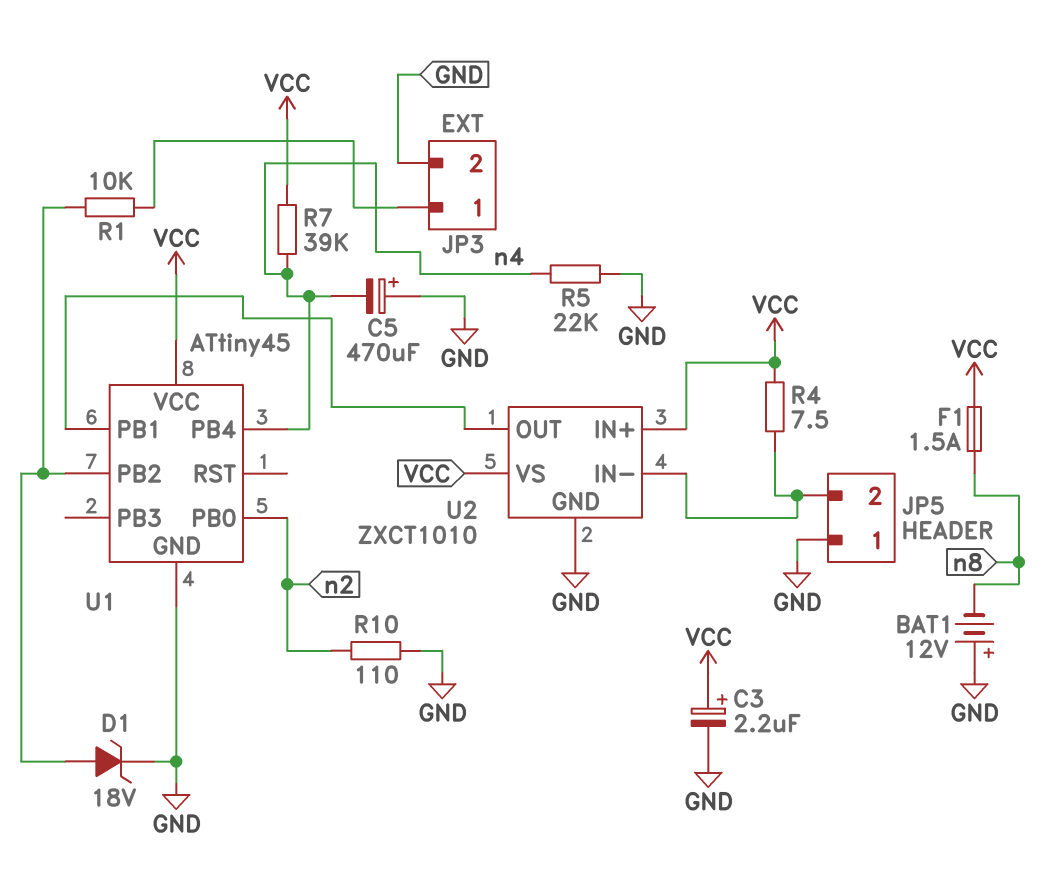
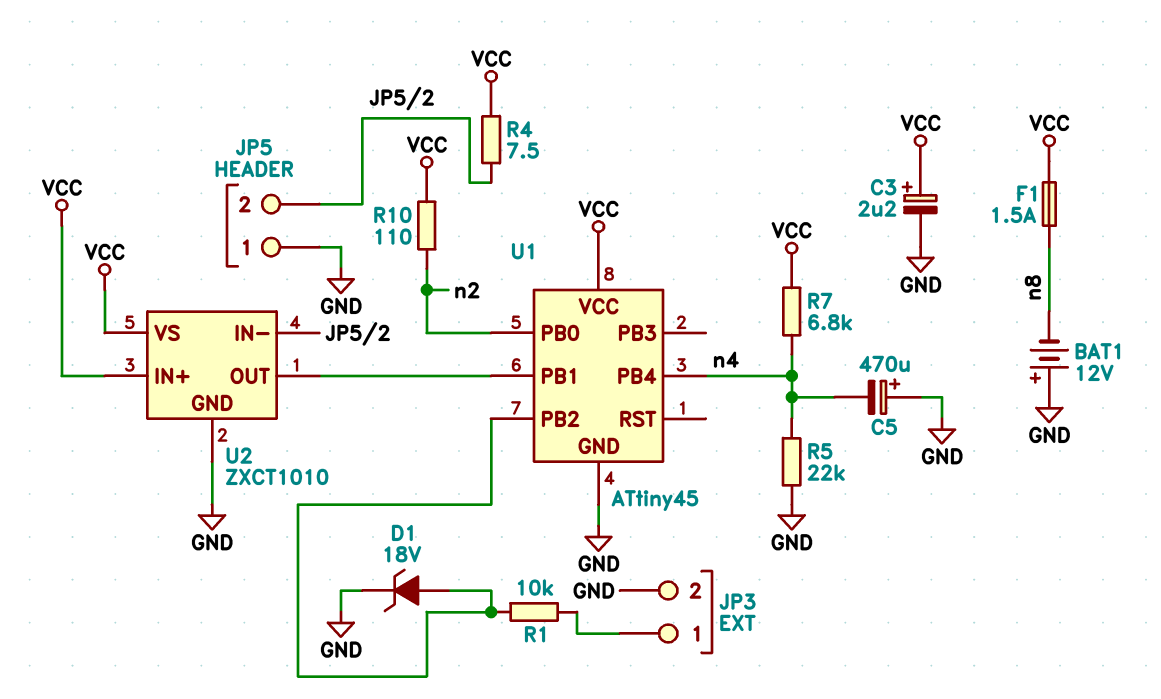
R7: 39k (VCC, n4) -> 6.8k (VCC, n4)
R10: 110 (GND, n2) -> 110 (VCC, n2)

